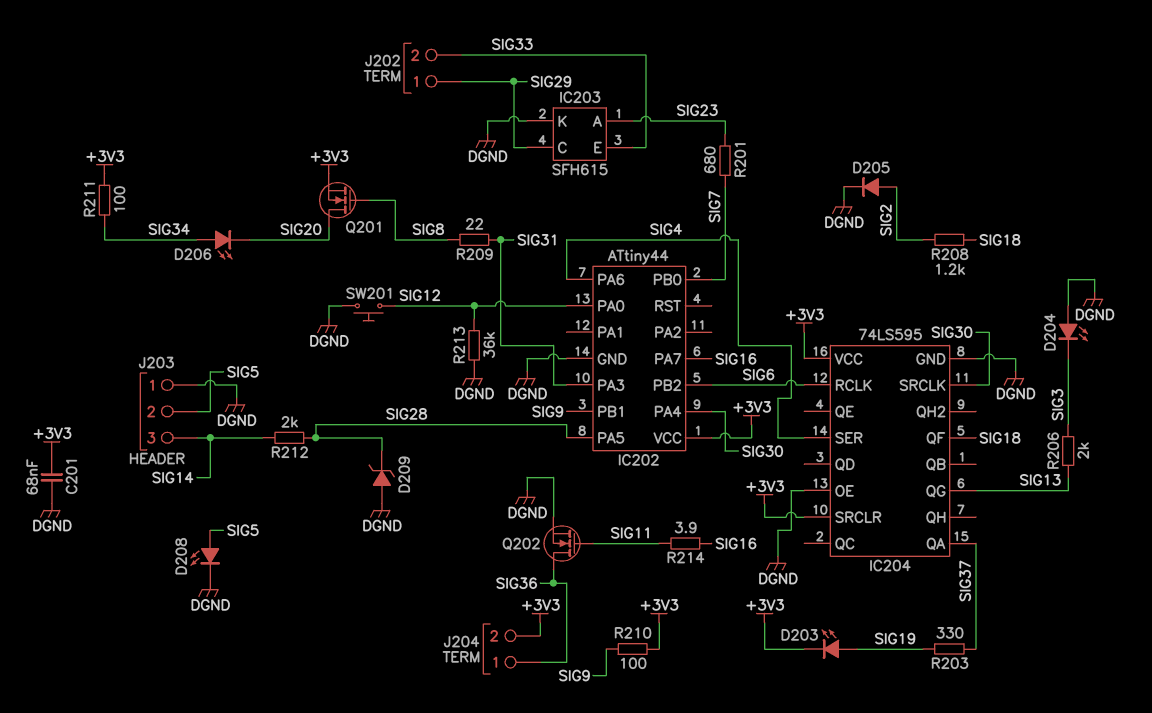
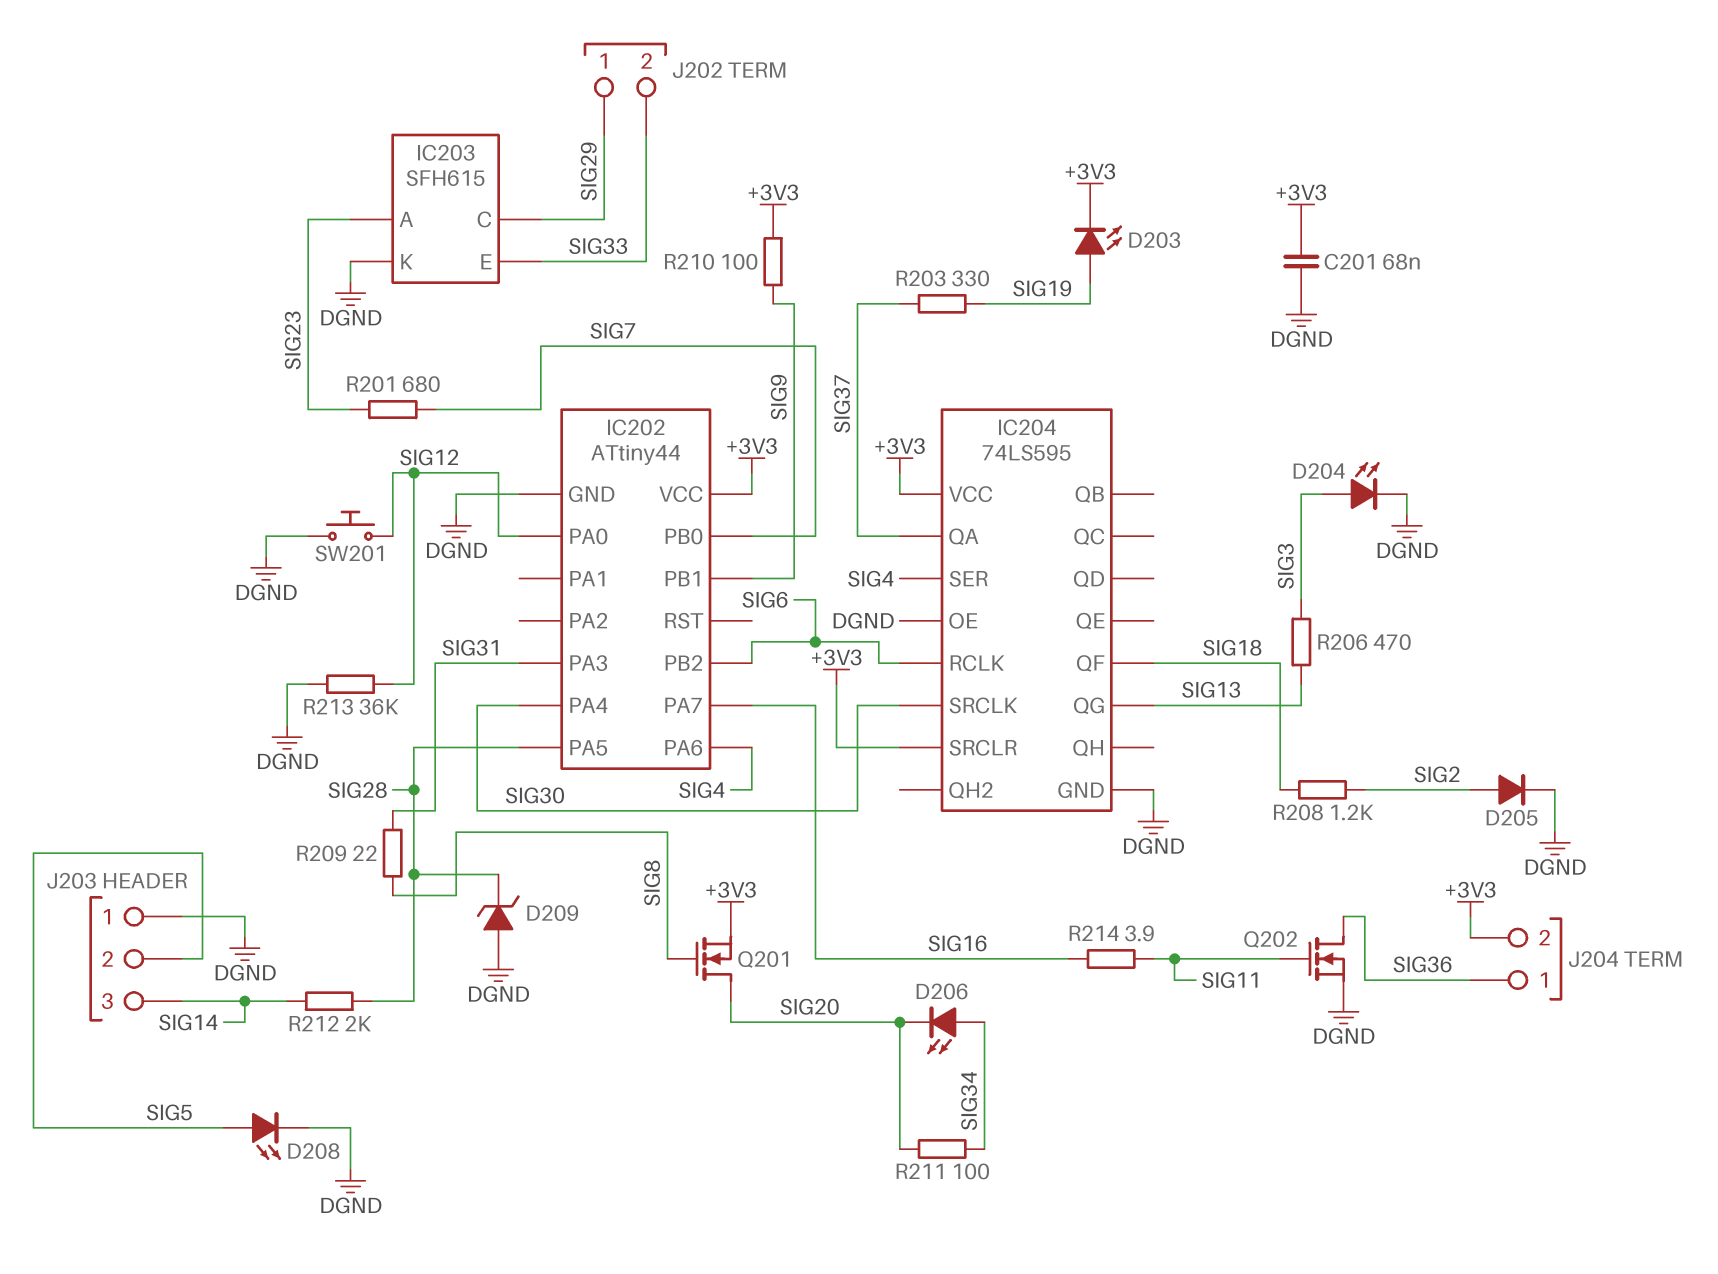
D204: LED (A DGND, K SIG3) -> LED (A SIG3, K DGND)
R206: 2k (SIG3, SIG13) -> 470 (SIG3, SIG13)
R211: 100 (+3V3, SIG34) -> 100 (SIG20, SIG34)

